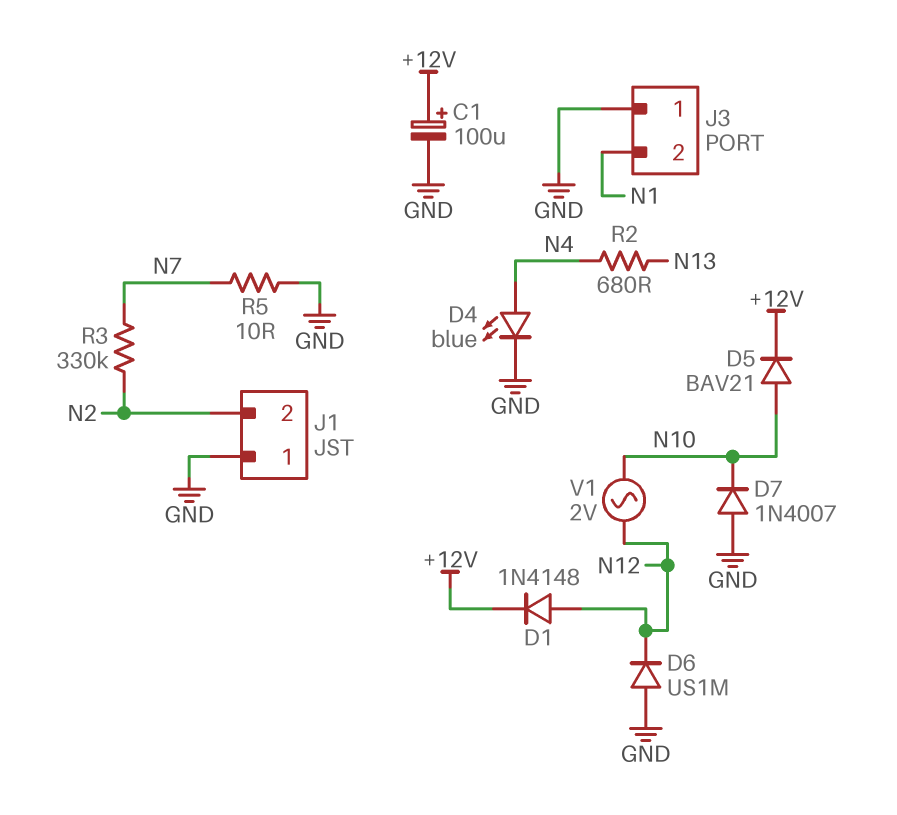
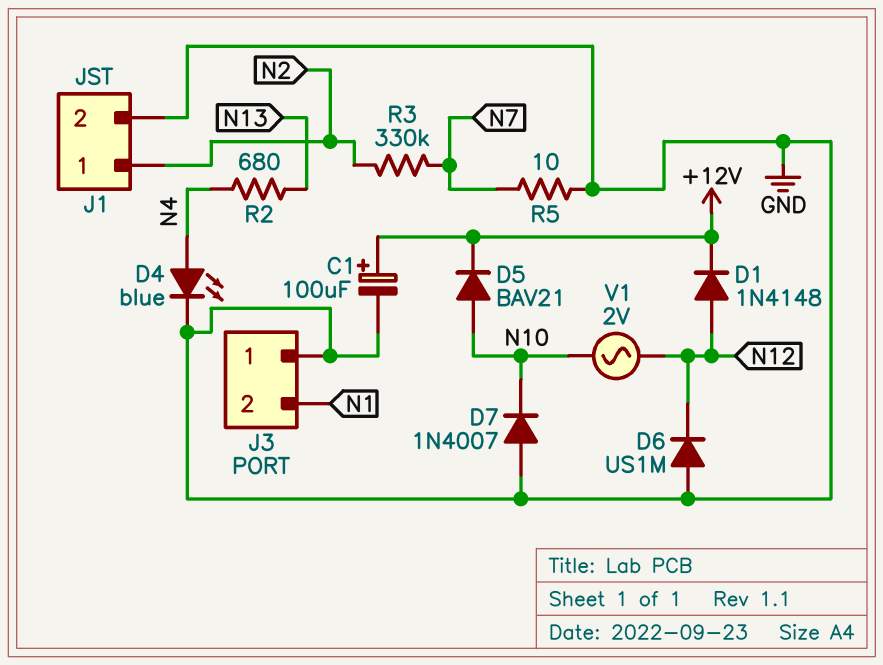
J1 pin 1: GND -> N2
J1 pin 2: N2 -> GND

